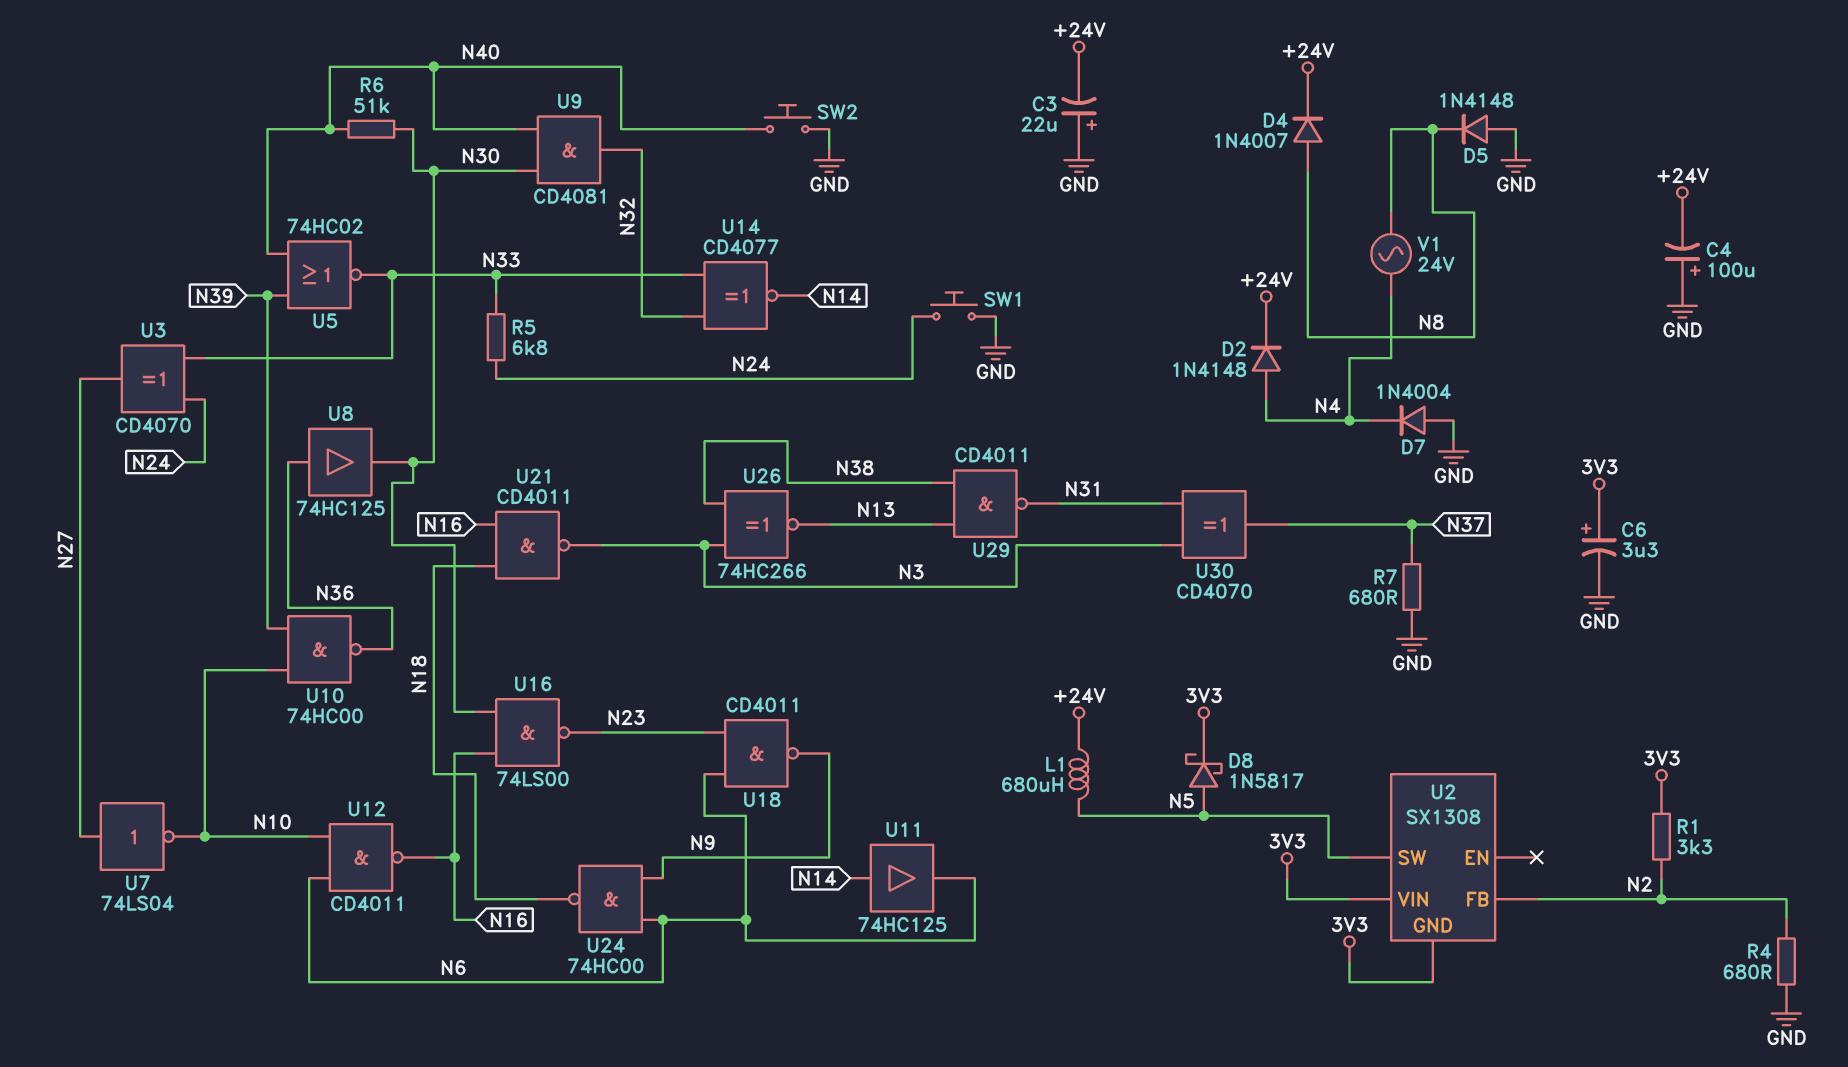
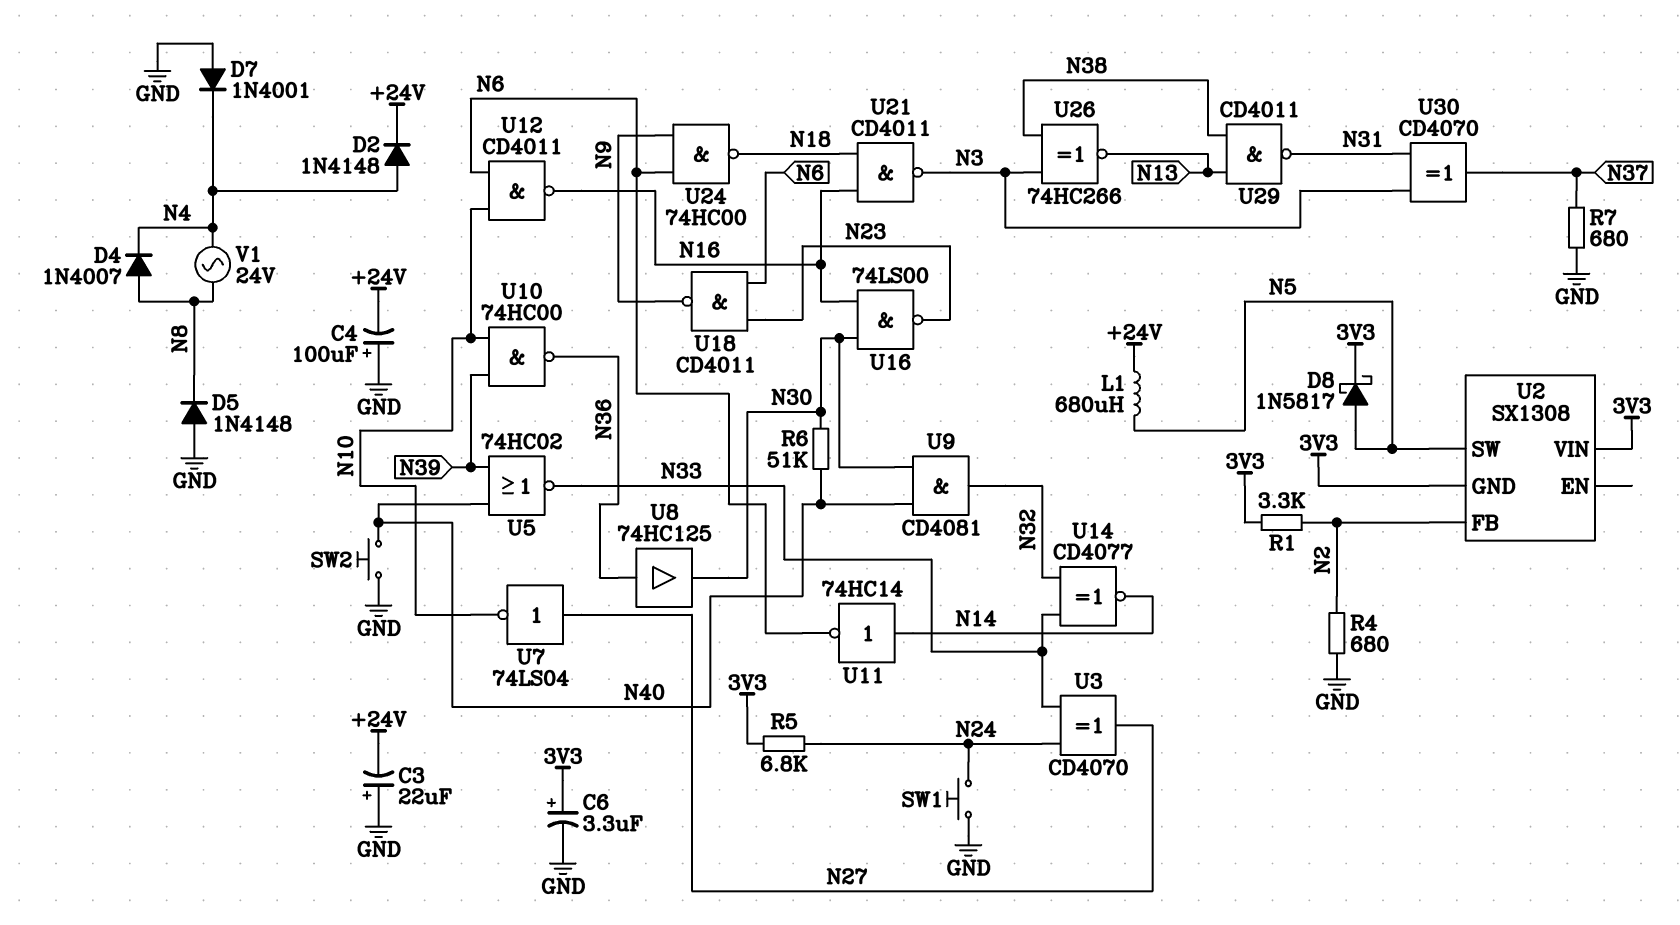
D4: diode 1N4007 (A N8, K +24V) -> diode 1N4007 (A N8, K N4)
D7: diode 1N4004 (A GND, K N4) -> diode 1N4001 (A GND, K N4)
R5: 6.8k (N24, N33) -> 6.8k (3V3, N24)
U11: buffer 74HC125 (in N14, out N6) -> NOT 74HC14 (in N14, out N6)

